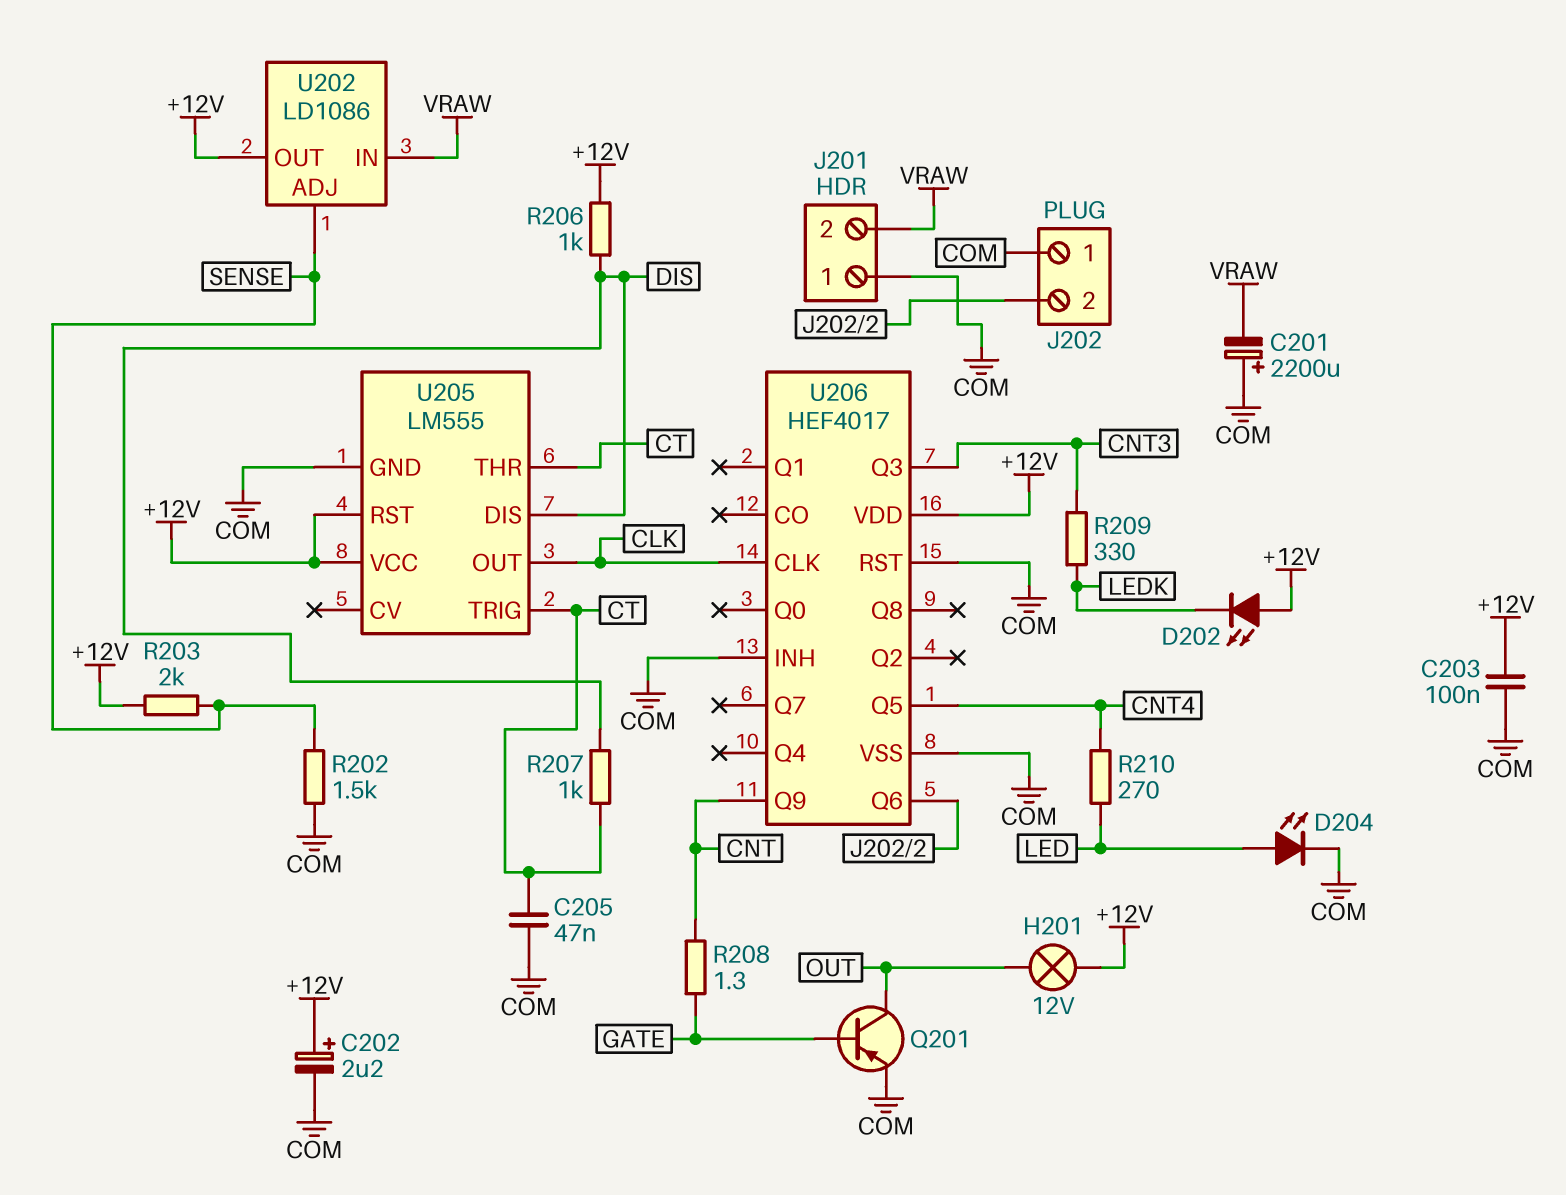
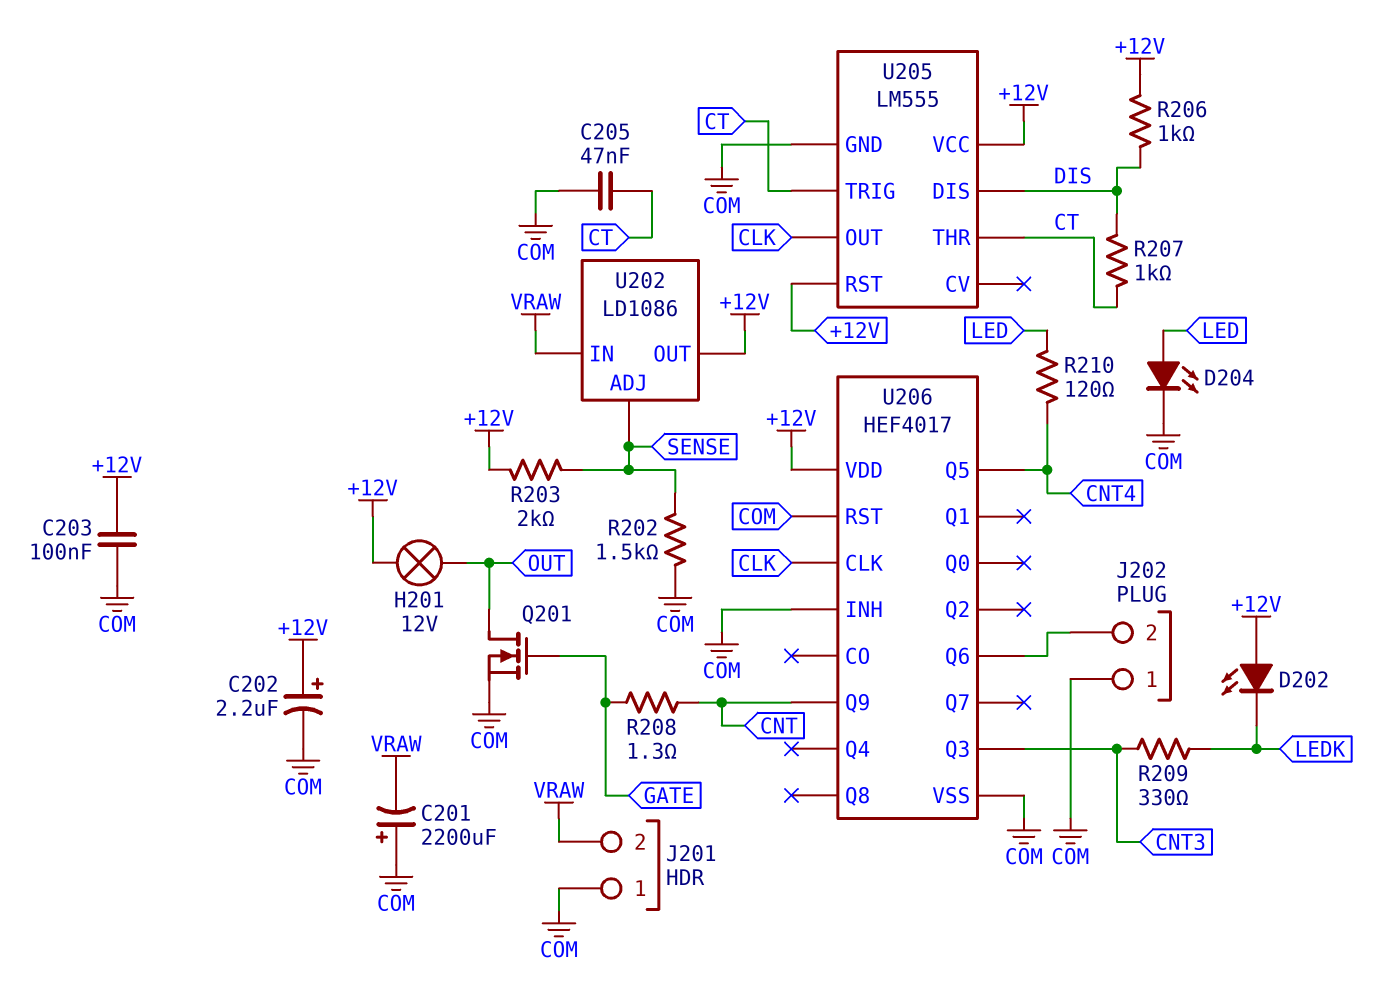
Q201: PNP (B GATE, C OUT, E COM) -> NMOS (G GATE, D OUT, S COM)
R210: 270 (CNT4, LED) -> 120 (CNT4, LED)

